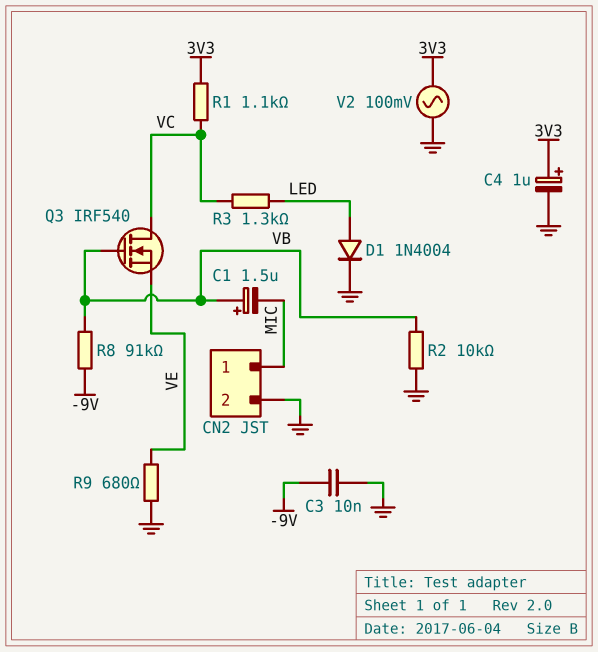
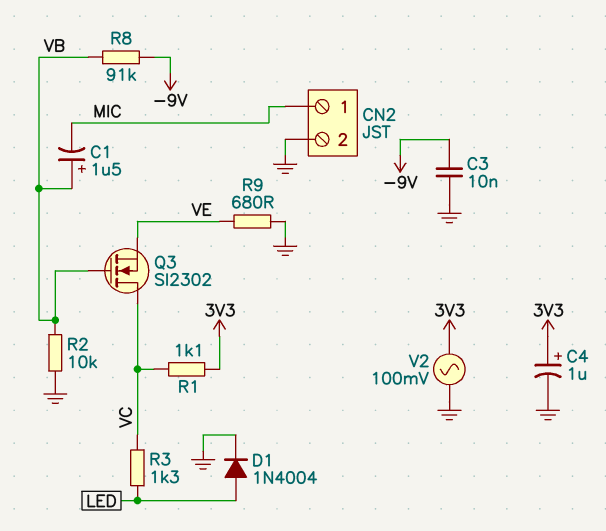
Q3: NMOS IRF540 (G VB, D VC, S VE) -> NMOS SI2302 (G VB, D VC, S VE)

